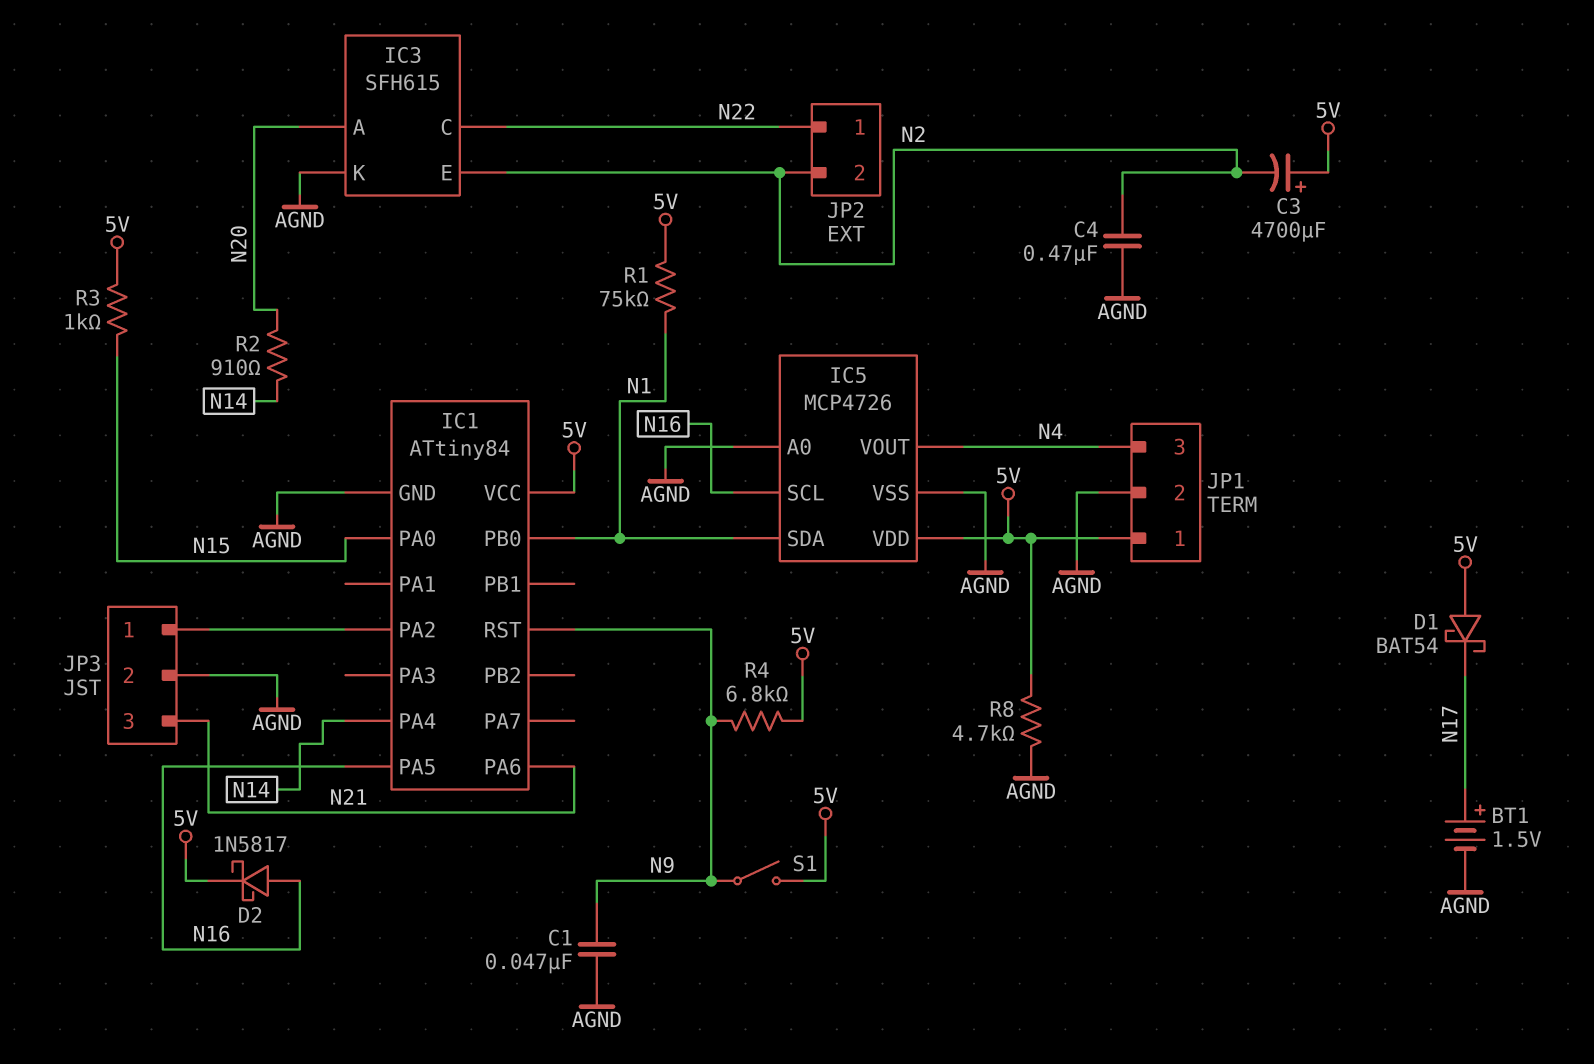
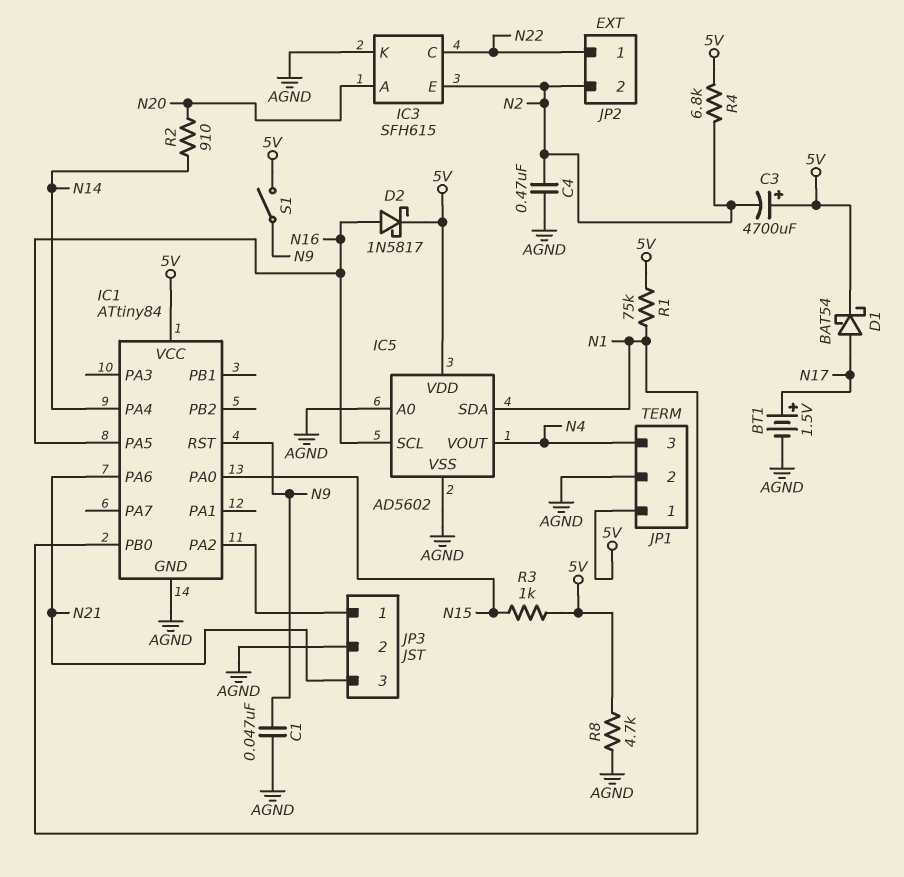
D1: schottky BAT54 (A 5V, K N17) -> schottky BAT54 (A N17, K 5V)
IC5: MCP4726 -> AD5602
R4: 6.8k (5V, N9) -> 6.8k (5V, N2)

